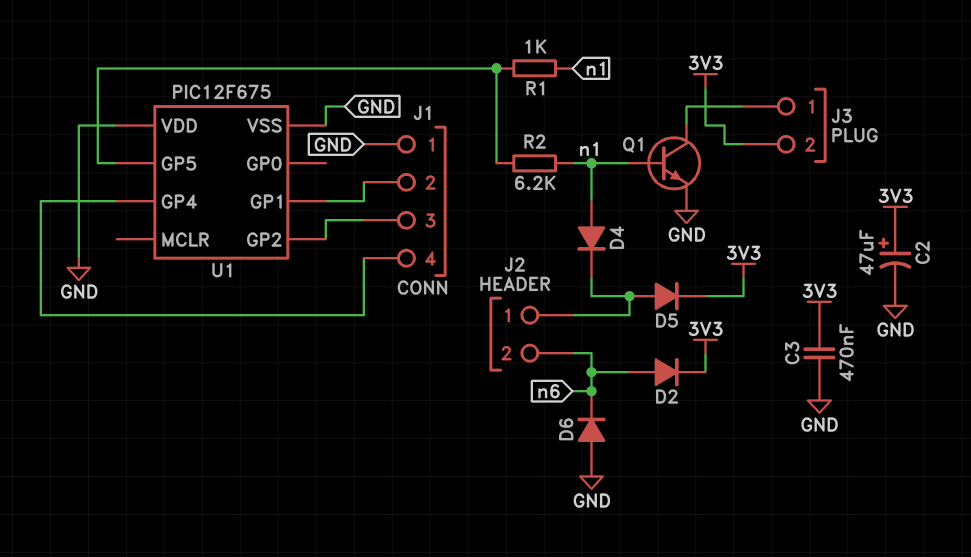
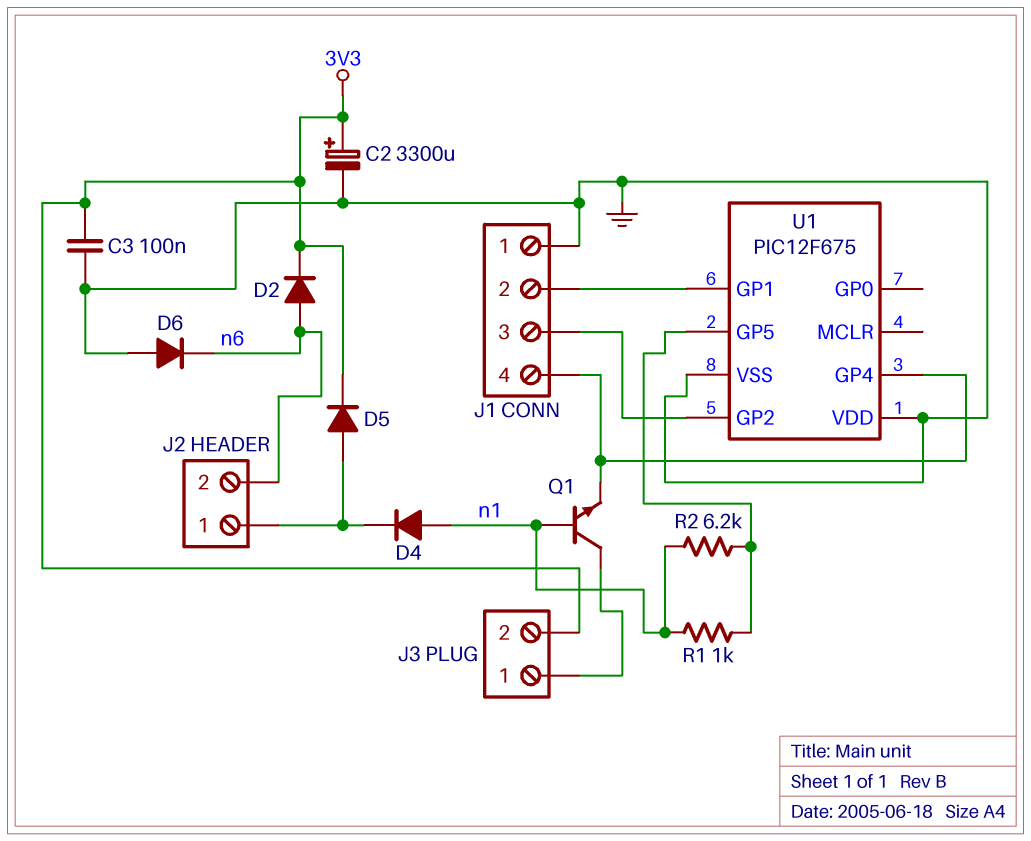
C2: 47uF (plus 3V3, minus GND) -> 3300uF (plus 3V3, minus GND)
C3: 470nF (3V3, GND) -> 100nF (3V3, GND)
Q1: NPN (B n1, C J3/1, E GND) -> NPN (B n1, C J3/1, E J1/4)

